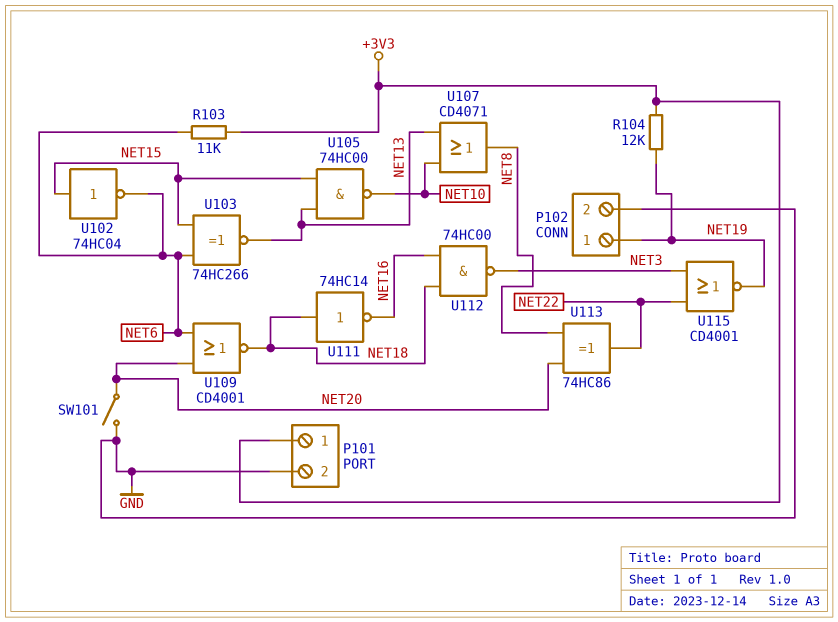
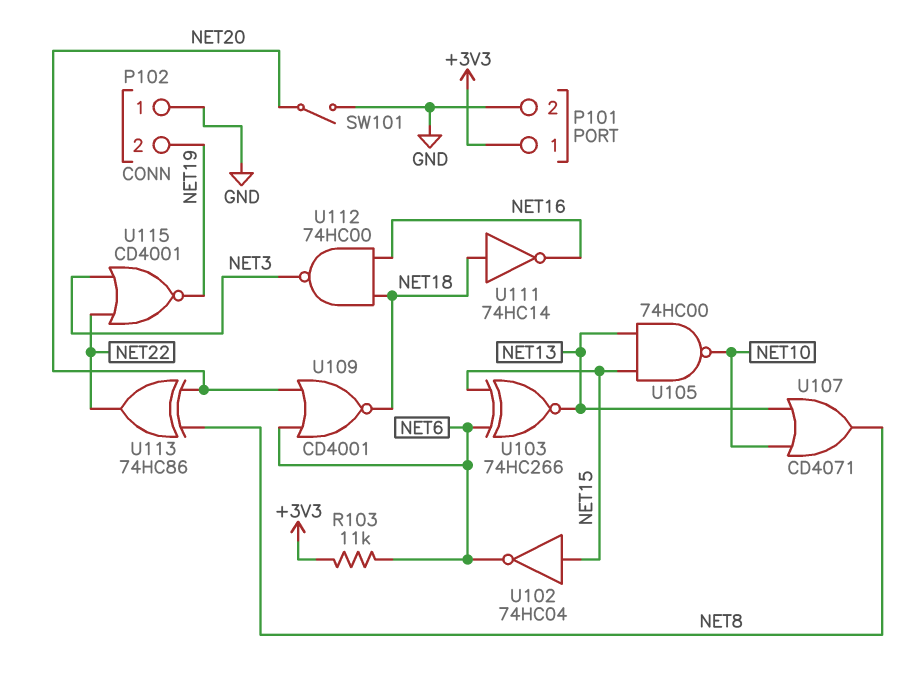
P102 pin 1: NET19 -> GND
P102 pin 2: GND -> NET19
R104: 12k (+3V3, NET19) -> none

